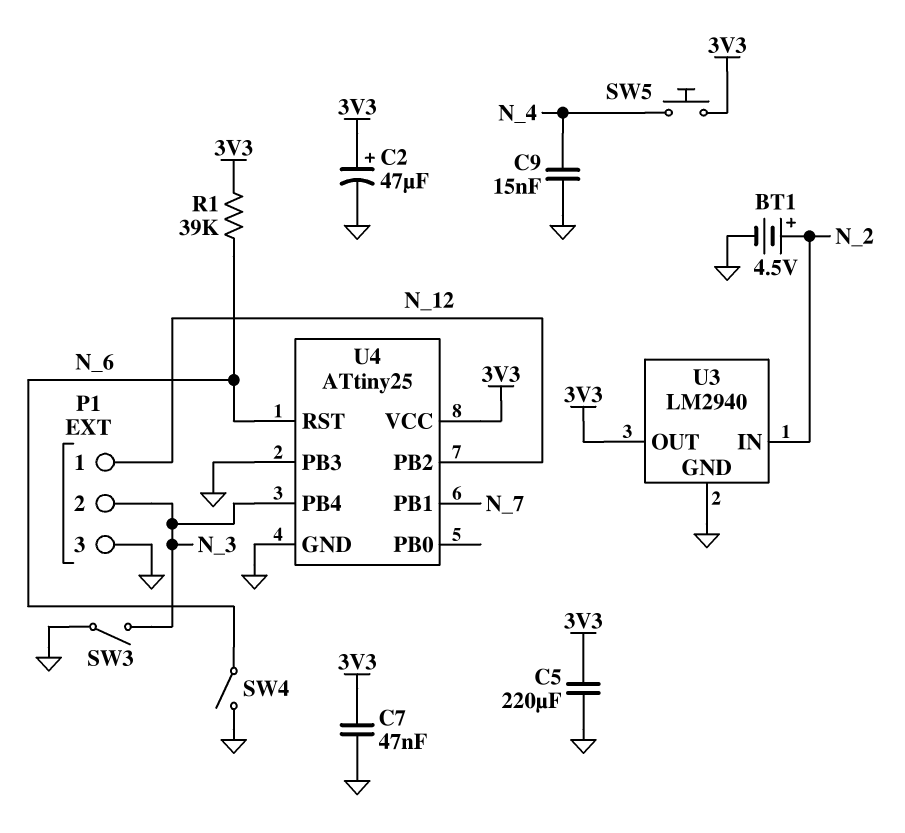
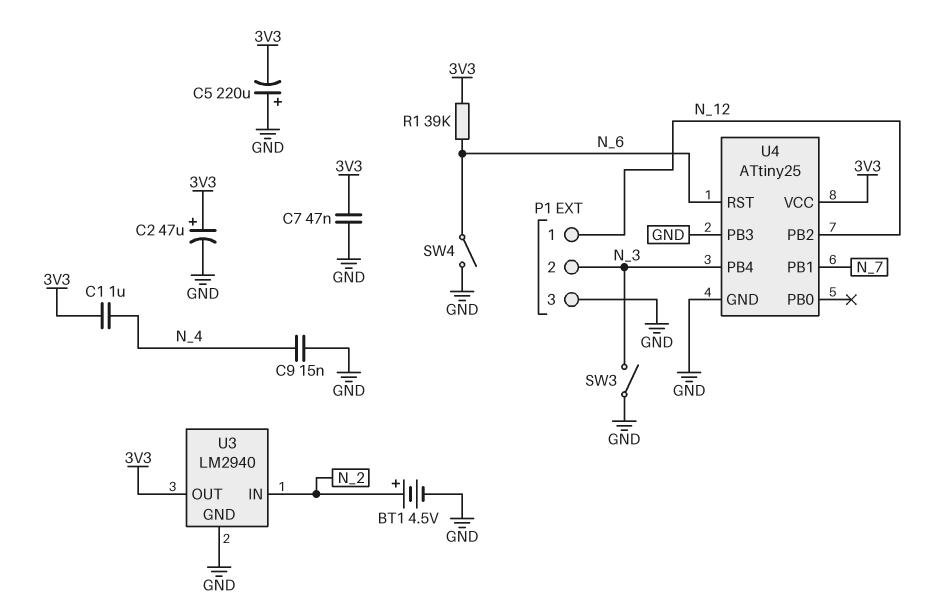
C1: none -> 1uF (3V3, N_4)
C5: 220uF (3V3, GND) -> 220uF (plus GND, minus 3V3)
SW5: button (3V3, N_4) -> none

